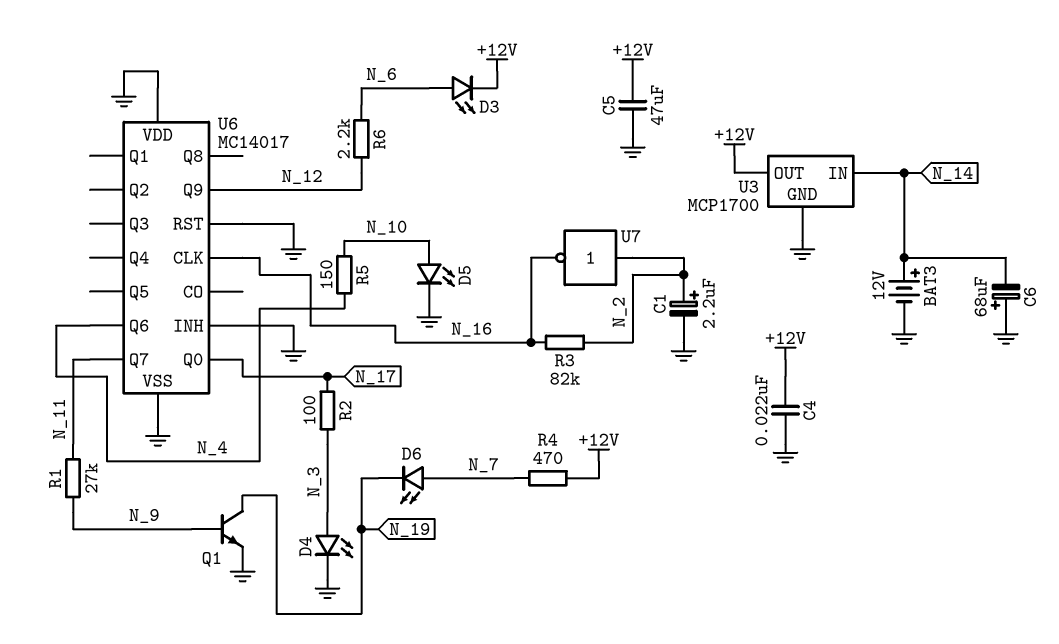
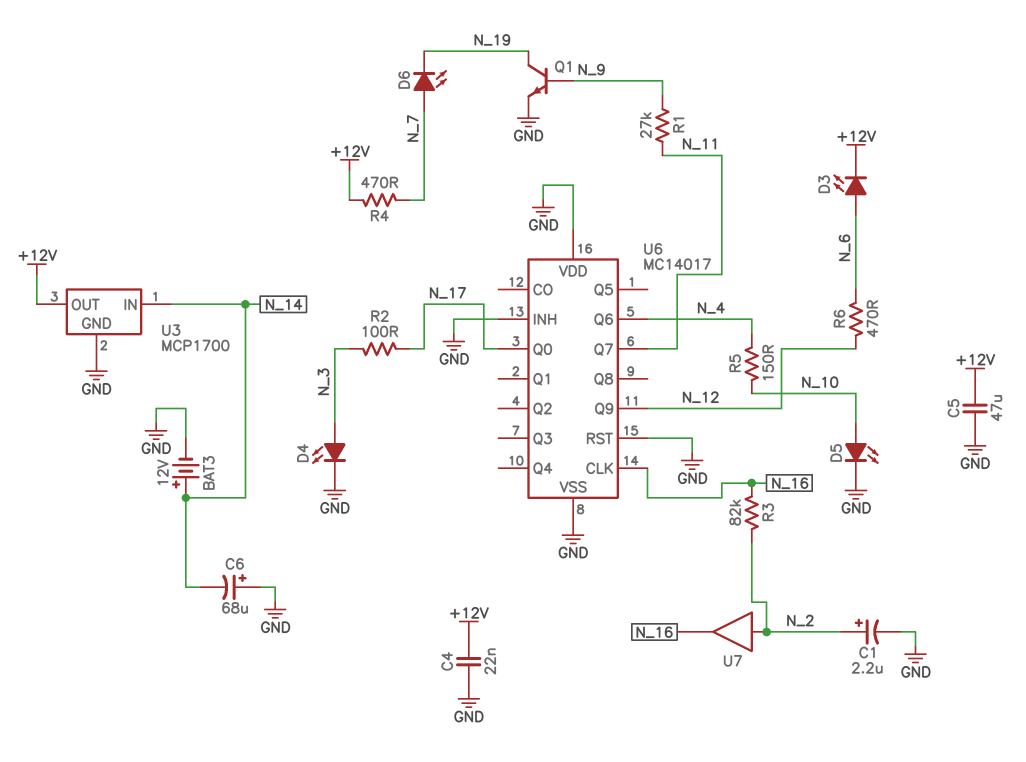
R6: 2.2k (N_6, N_12) -> 470 (N_6, N_12)
U7: NOT (in N_2, out N_16) -> buffer (in N_2, out N_16)

